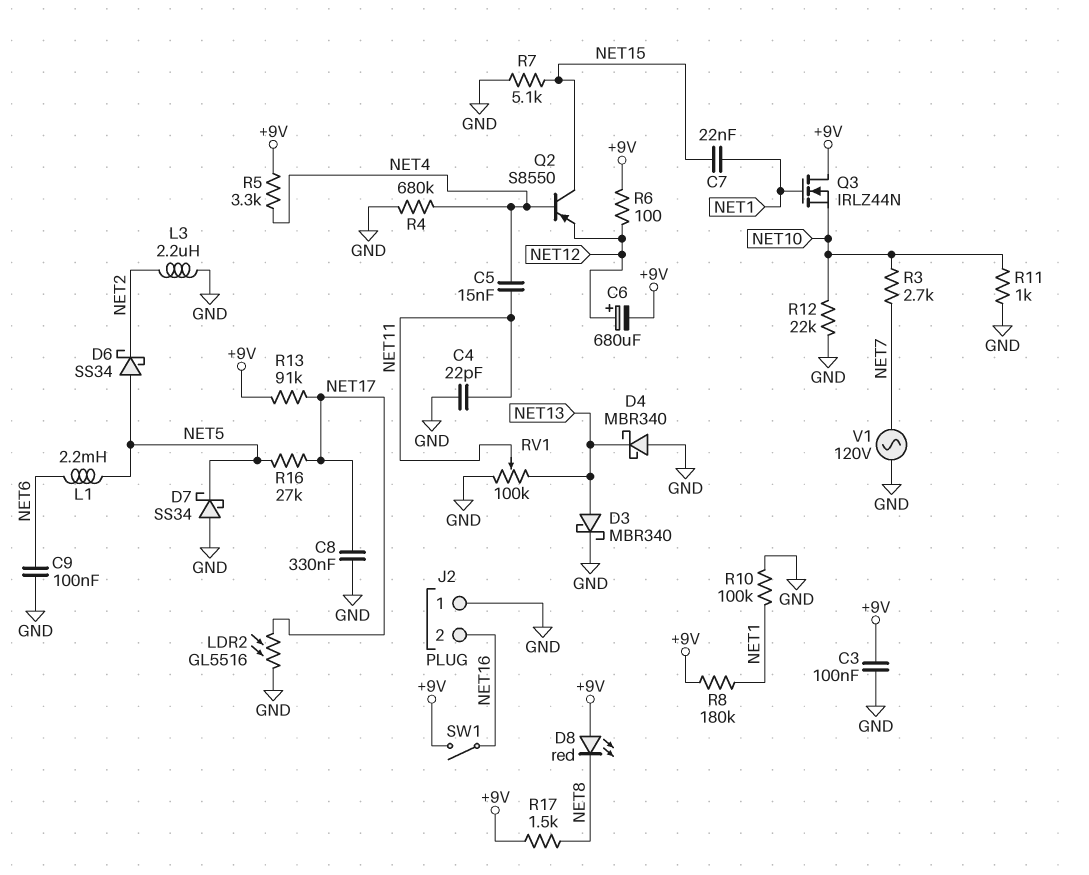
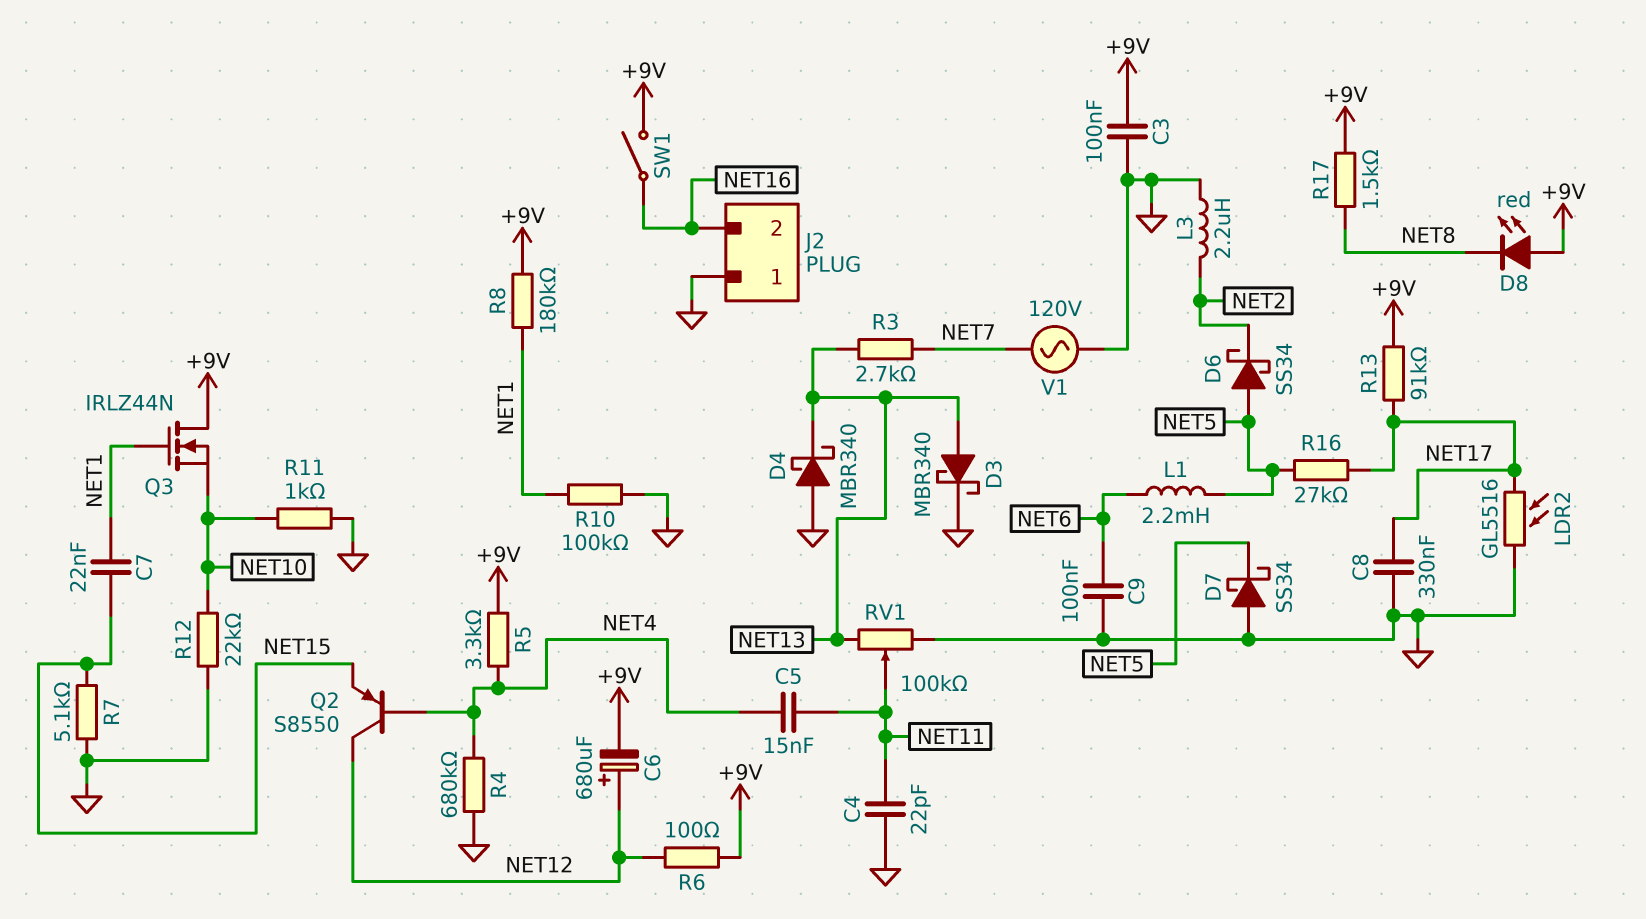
Q2: PNP S8550 (B NET4, C NET15, E NET12) -> PNP S8550 (B NET4, C NET12, E NET15)
R3: 2.7k (NET7, NET10) -> 2.7k (NET7, NET13)

